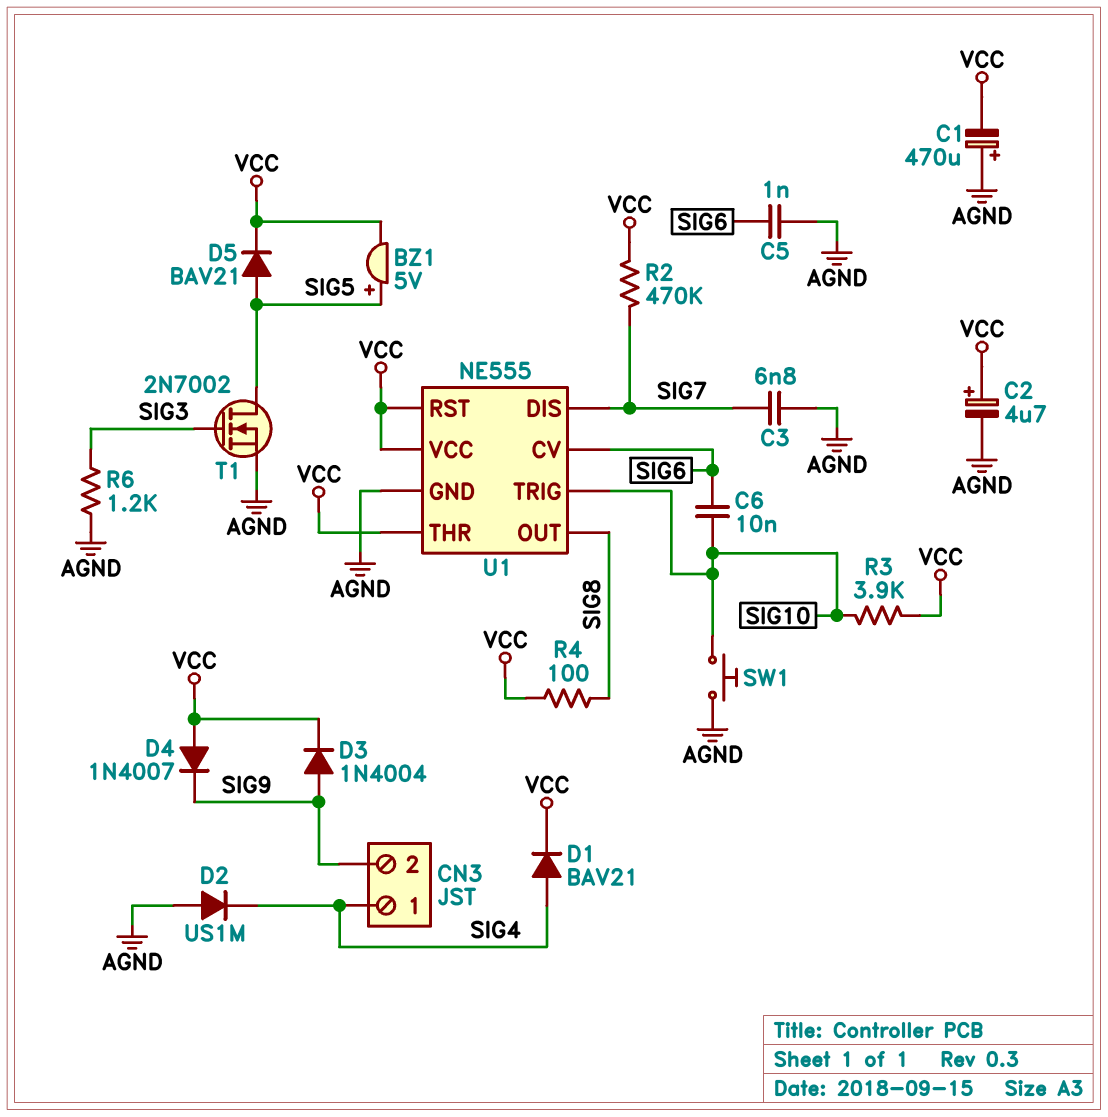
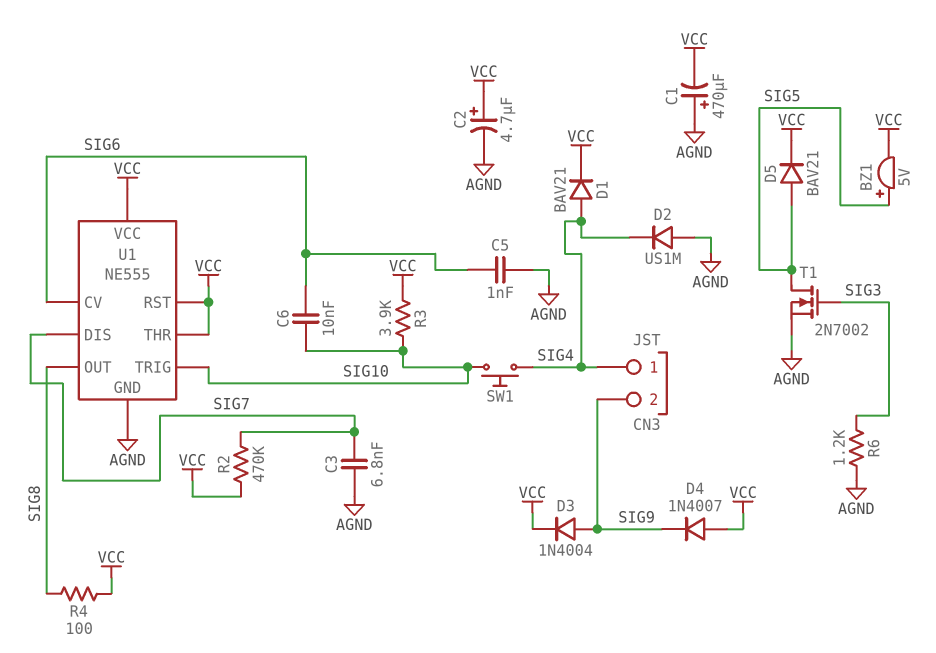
SW1: button (AGND, SIG10) -> button (SIG4, SIG10)

